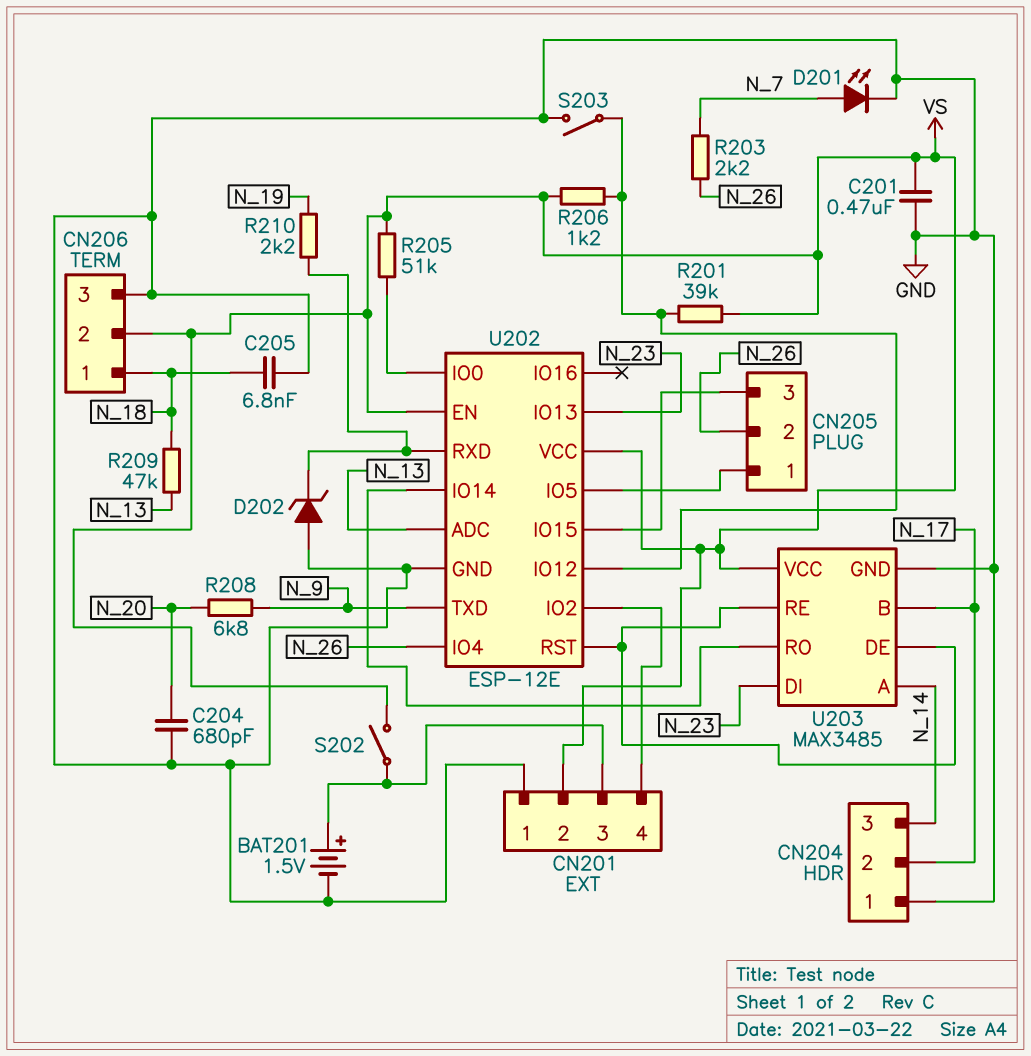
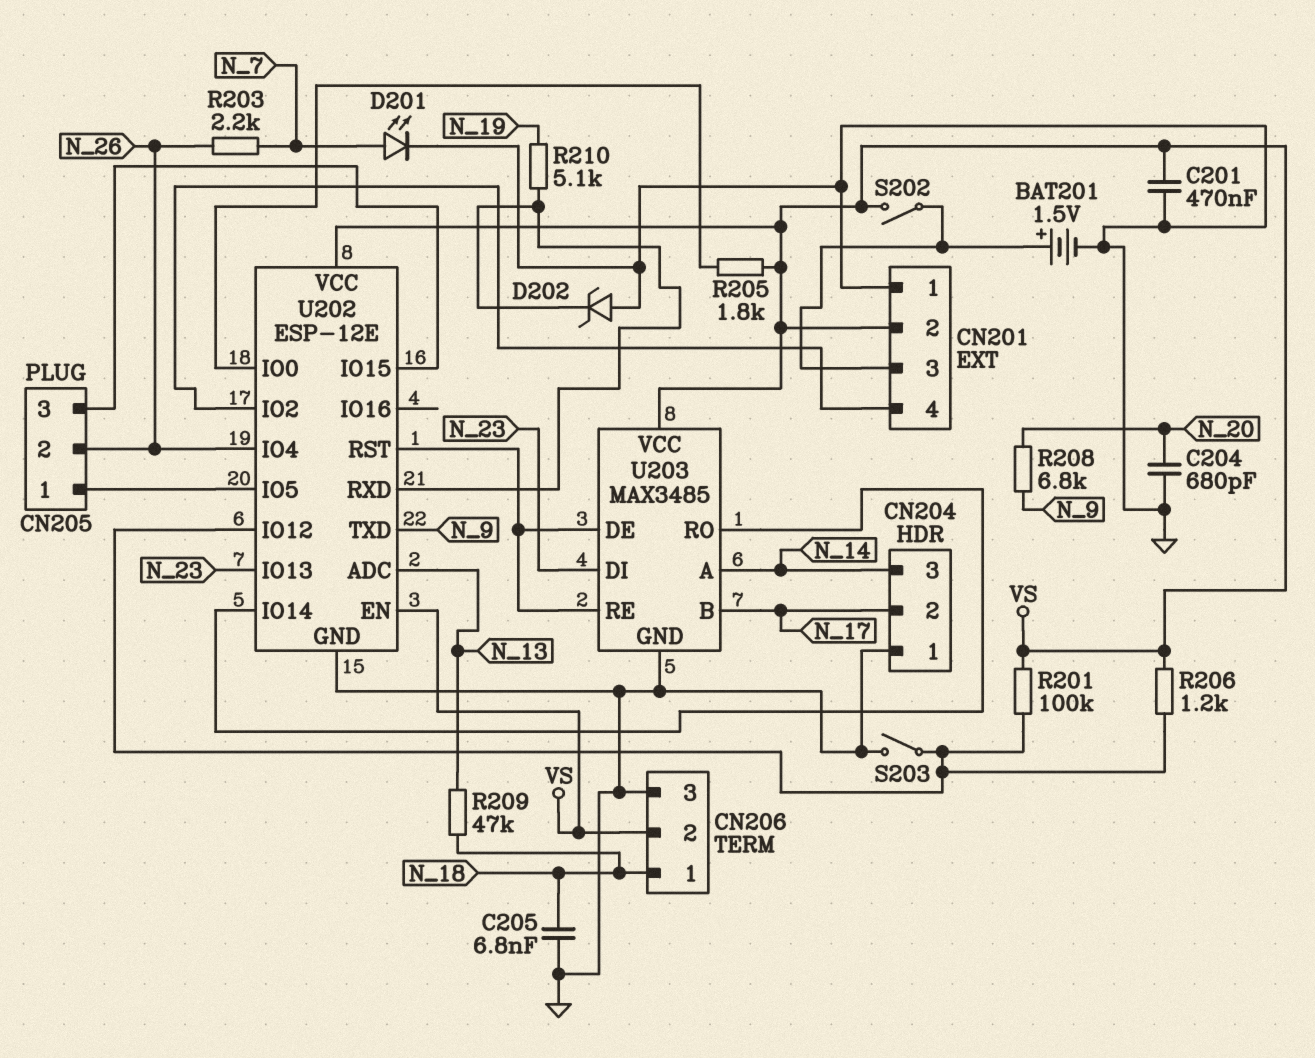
R201: 39k (U202/IO12, VS) -> 100k (U202/IO12, VS)
R205: 51k (U202/IO0, VS) -> 1.8k (U202/IO0, VS)
R210: 2.2k (N_19, U202/RXD) -> 5.1k (N_19, U202/RXD)

